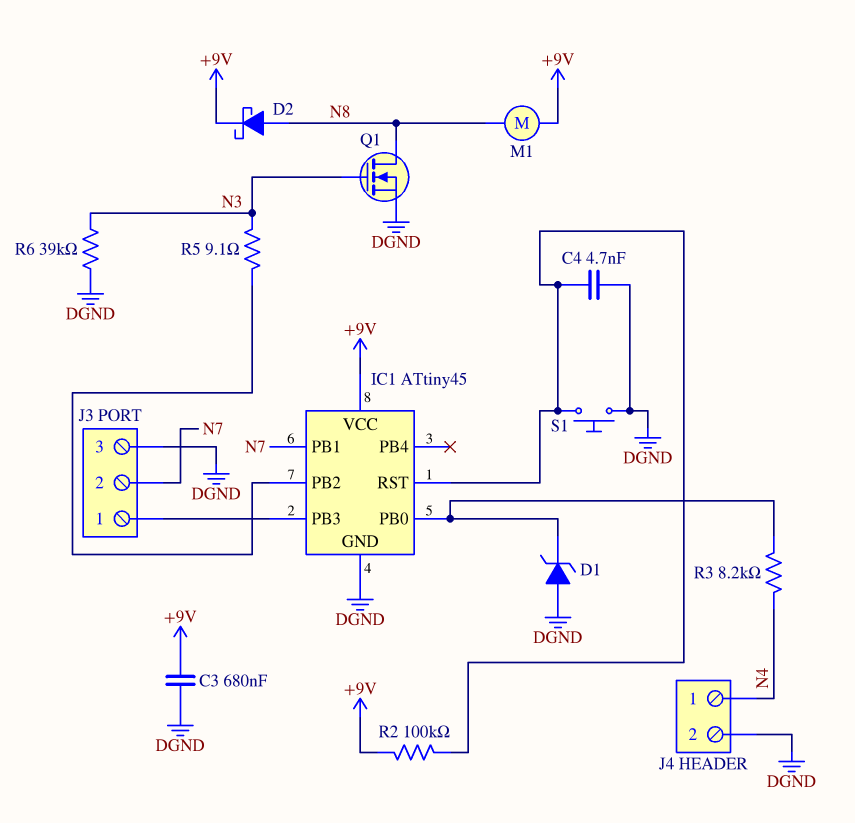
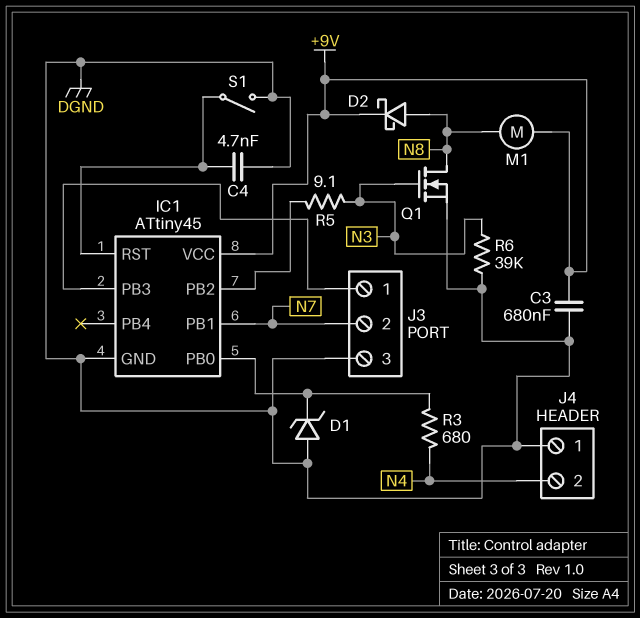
J4 pin 1: N4 -> DGND
J4 pin 2: DGND -> N4
R2: 100k (+9V, IC1/RST) -> none
R3: 8.2k (IC1/PB0, N4) -> 680 (IC1/PB0, N4)
S1: button (DGND, IC1/RST) -> switch (DGND, IC1/RST)

